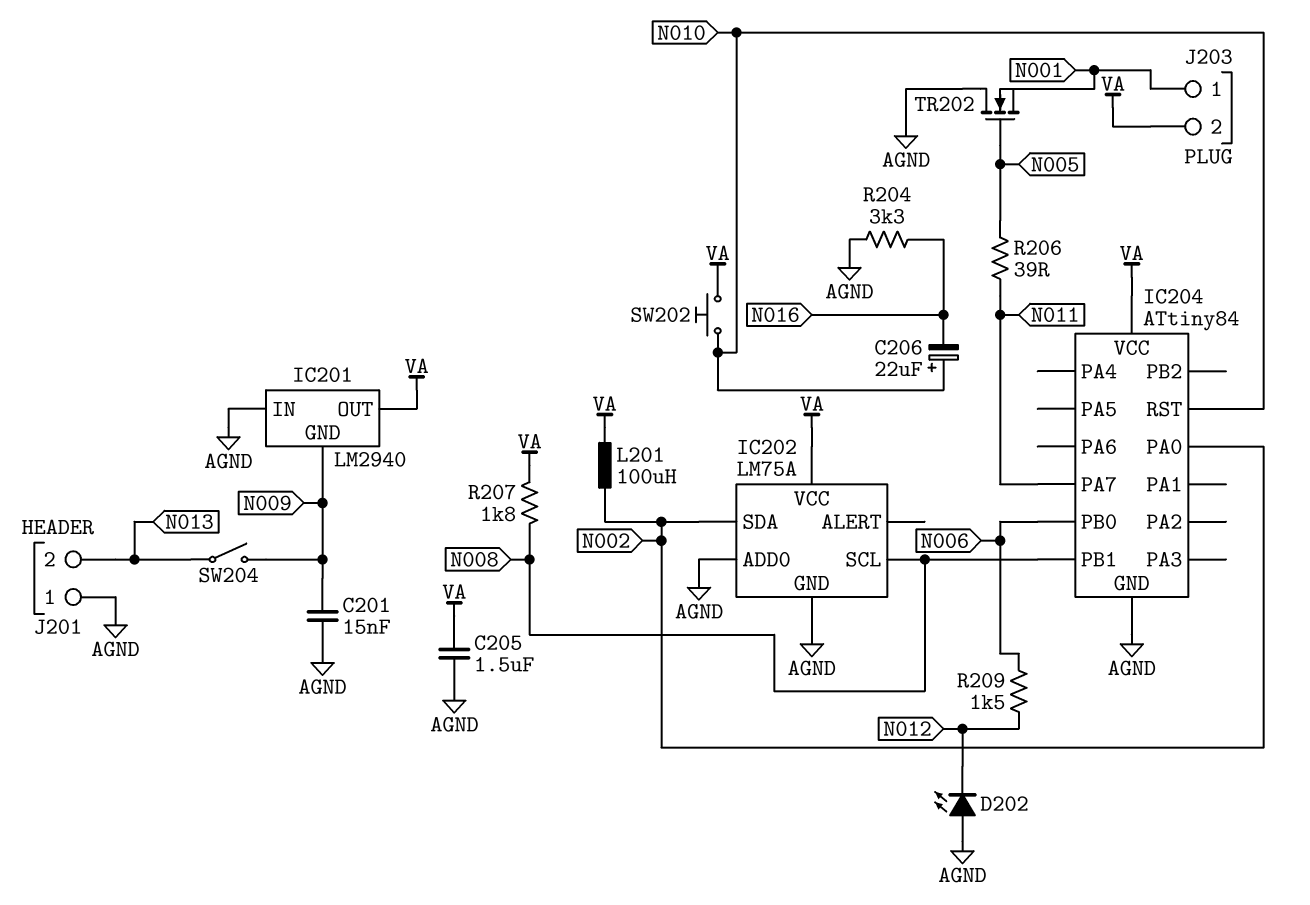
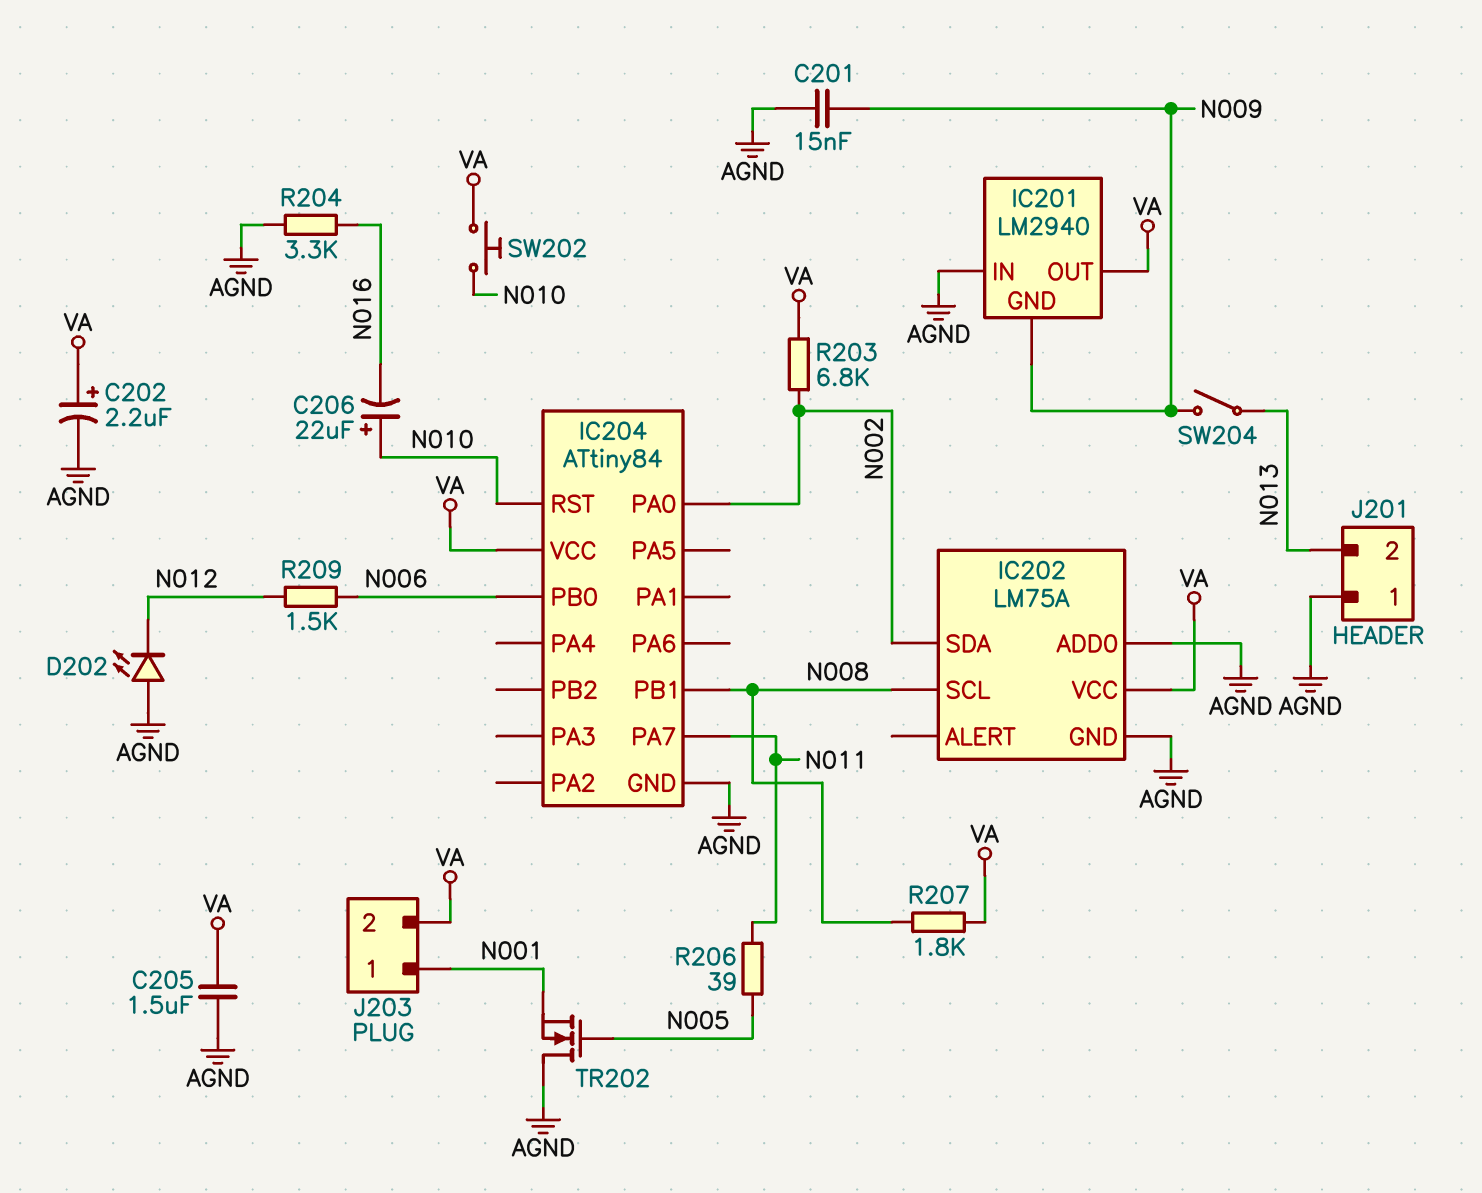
C202: none -> 2.2uF (plus VA, minus AGND)
L201: 100uH (N002, VA) -> none
R203: none -> 6.8k (N002, VA)

